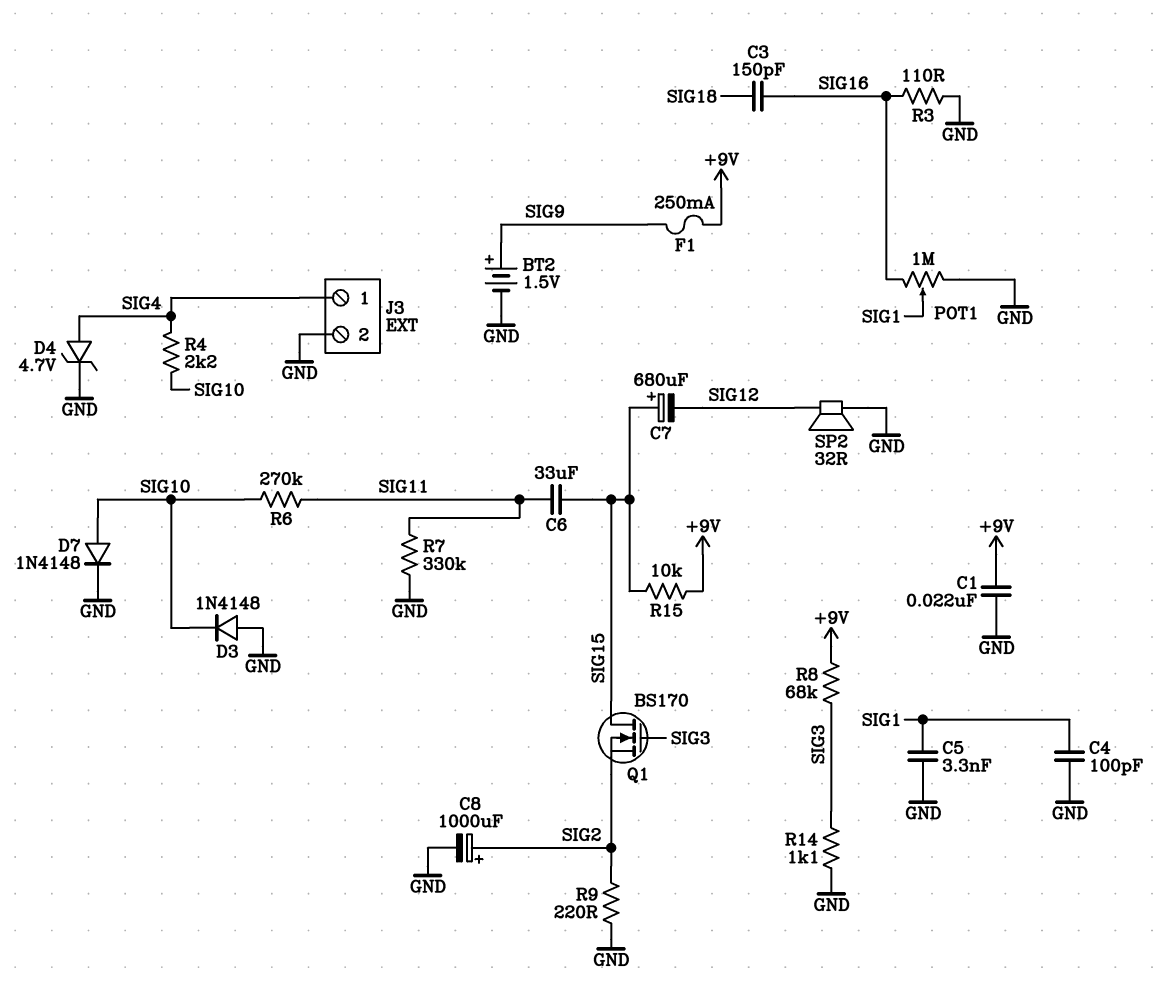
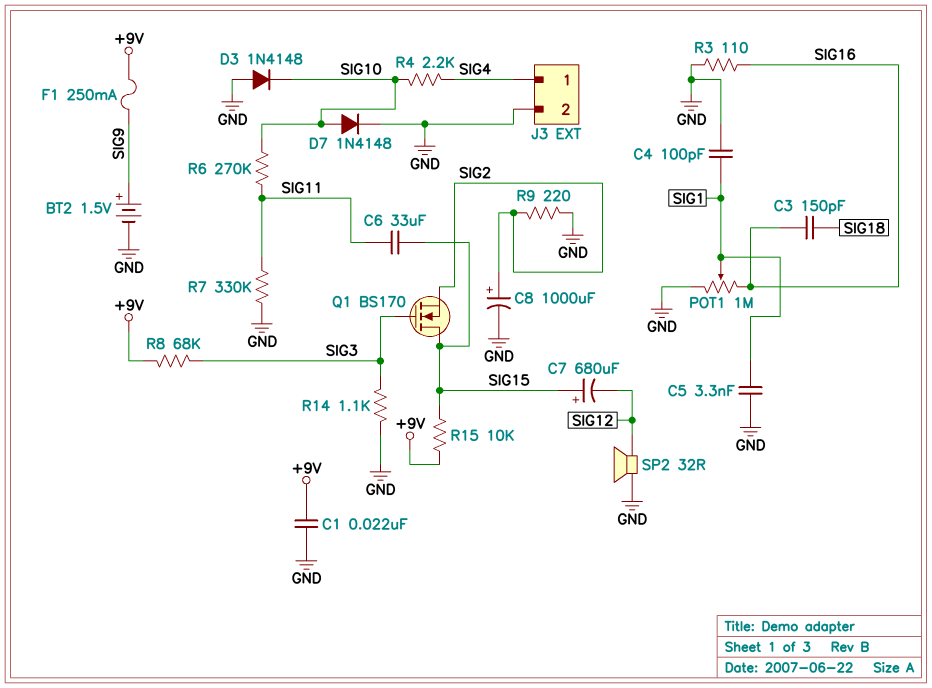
D4: zener 4.7V (A SIG4, K GND) -> none

